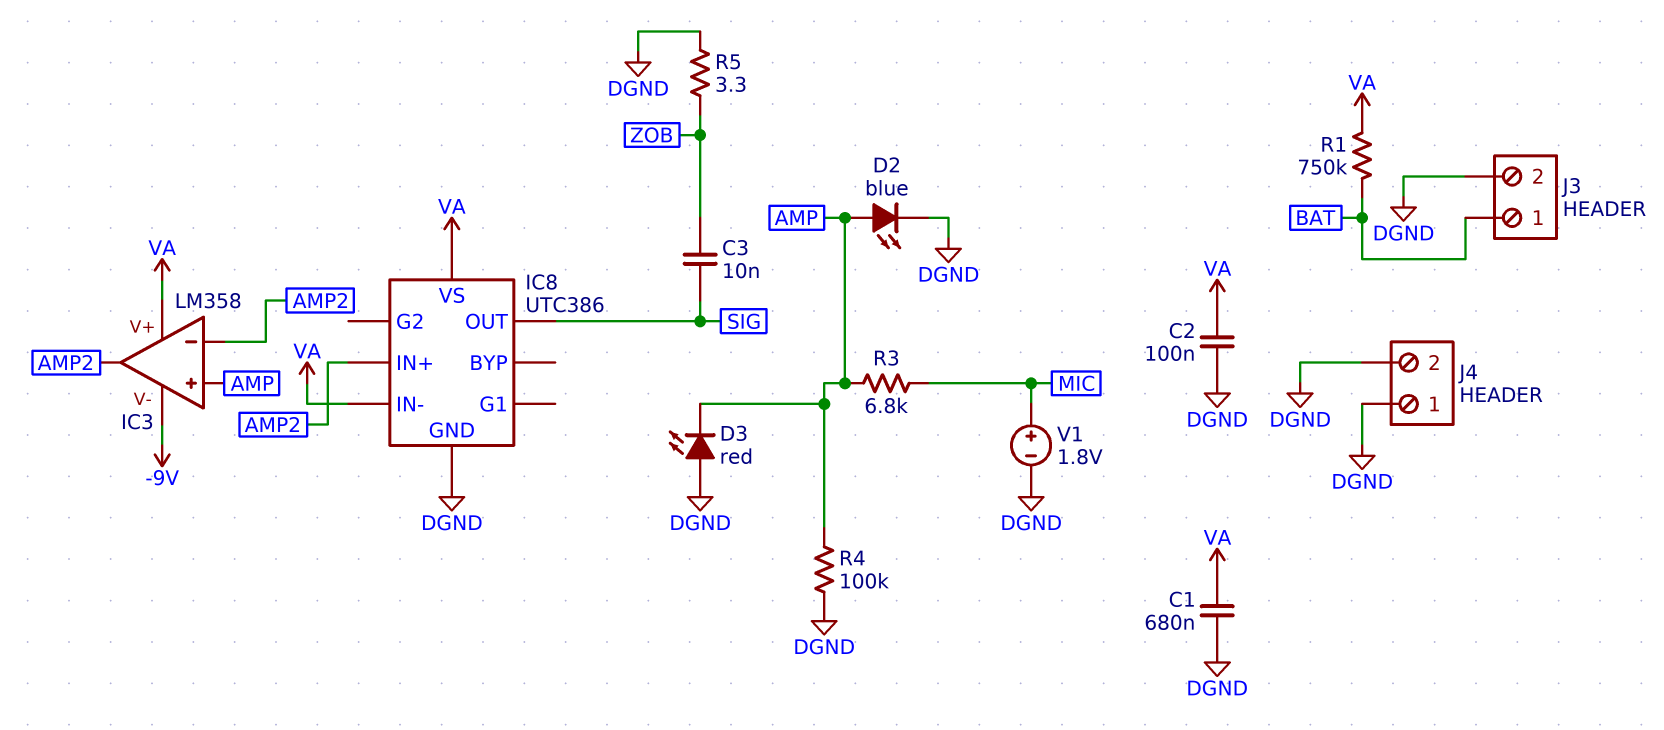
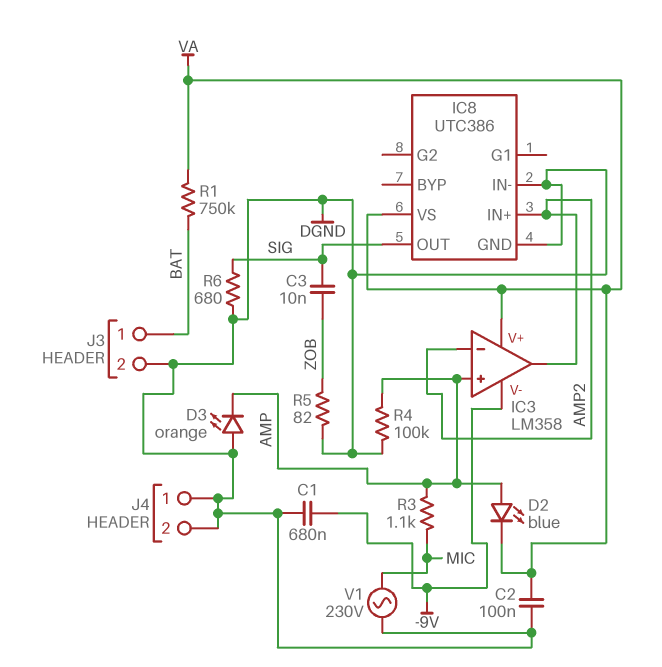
C1: 680nF (DGND, VA) -> 680nF (-9V, DGND)
D2: LED blue (A AMP, K DGND) -> LED blue (A AMP, K VA)
D3: LED red (A DGND, K AMP) -> LED orange (A DGND, K AMP)
IC8 pin IN-: VA -> DGND
R3: 6.8k (AMP, MIC) -> 1.1k (AMP, MIC)
R5: 3.3 (DGND, ZOB) -> 82 (DGND, ZOB)
R6: none -> 680 (DGND, SIG)
V1: 1.8V (plus MIC, minus DGND) -> AC 230V (DGND, MIC)

